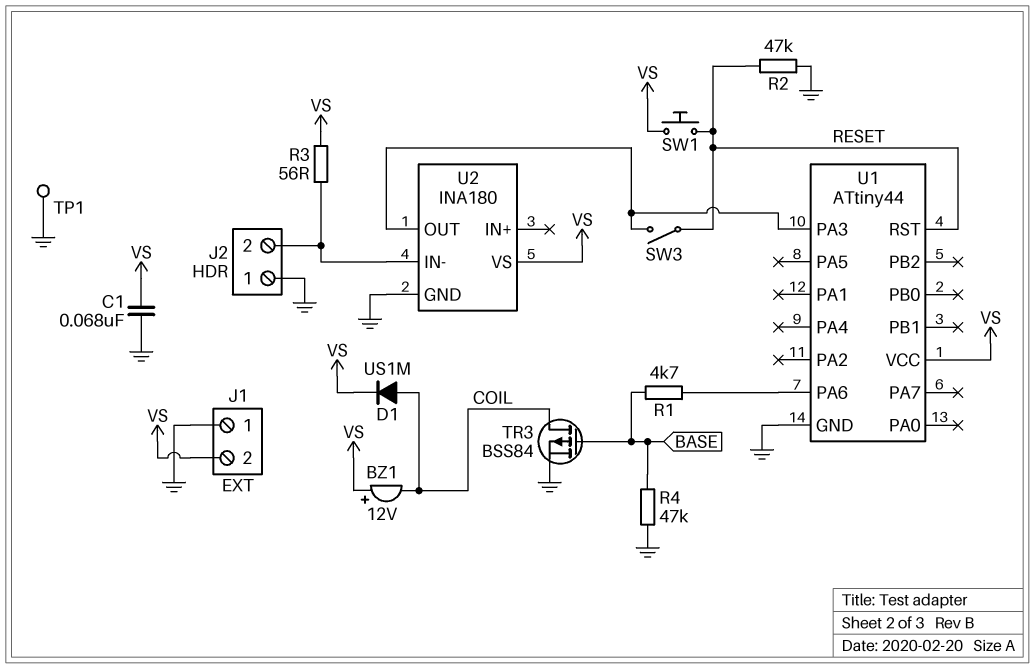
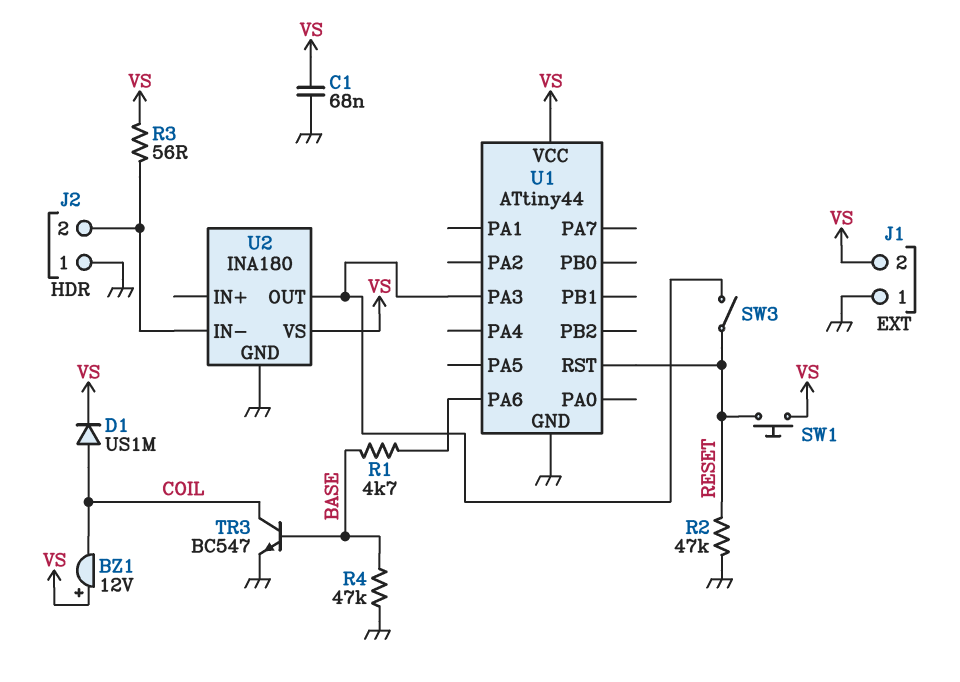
TP1: test point (GND) -> none
TR3: PMOS BSS84 (G BASE, D COIL, S GND) -> NPN BC547 (B BASE, C COIL, E GND)

